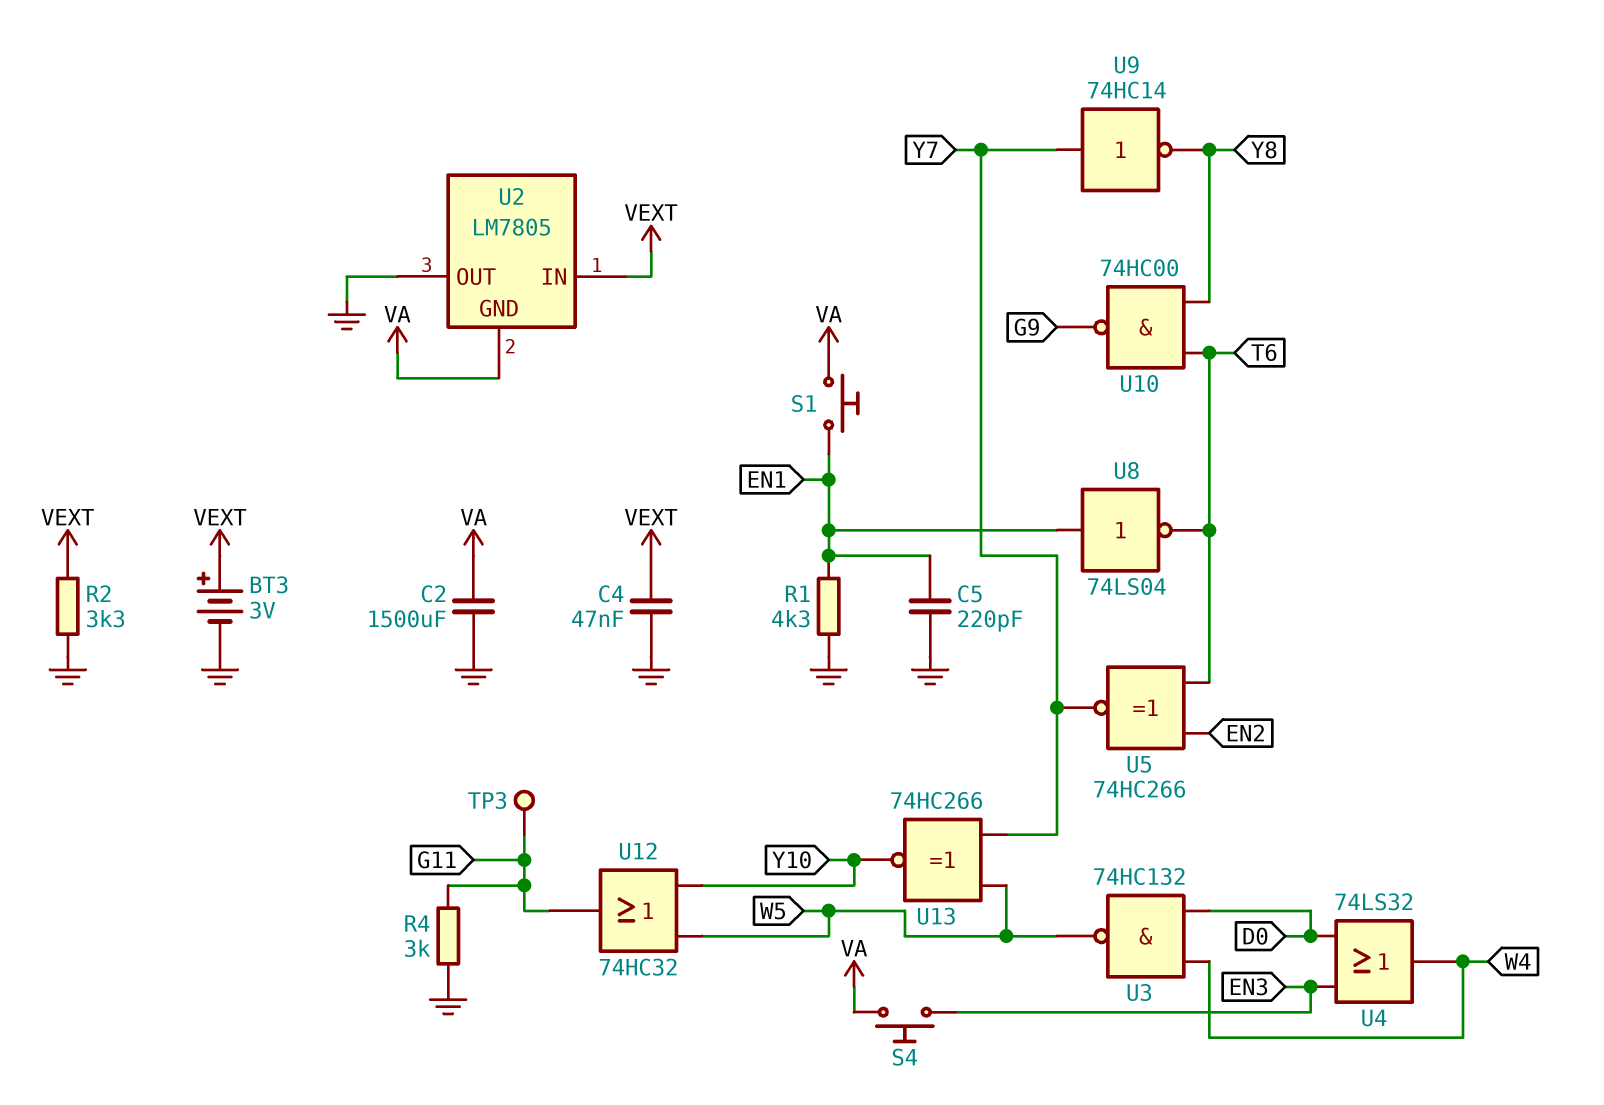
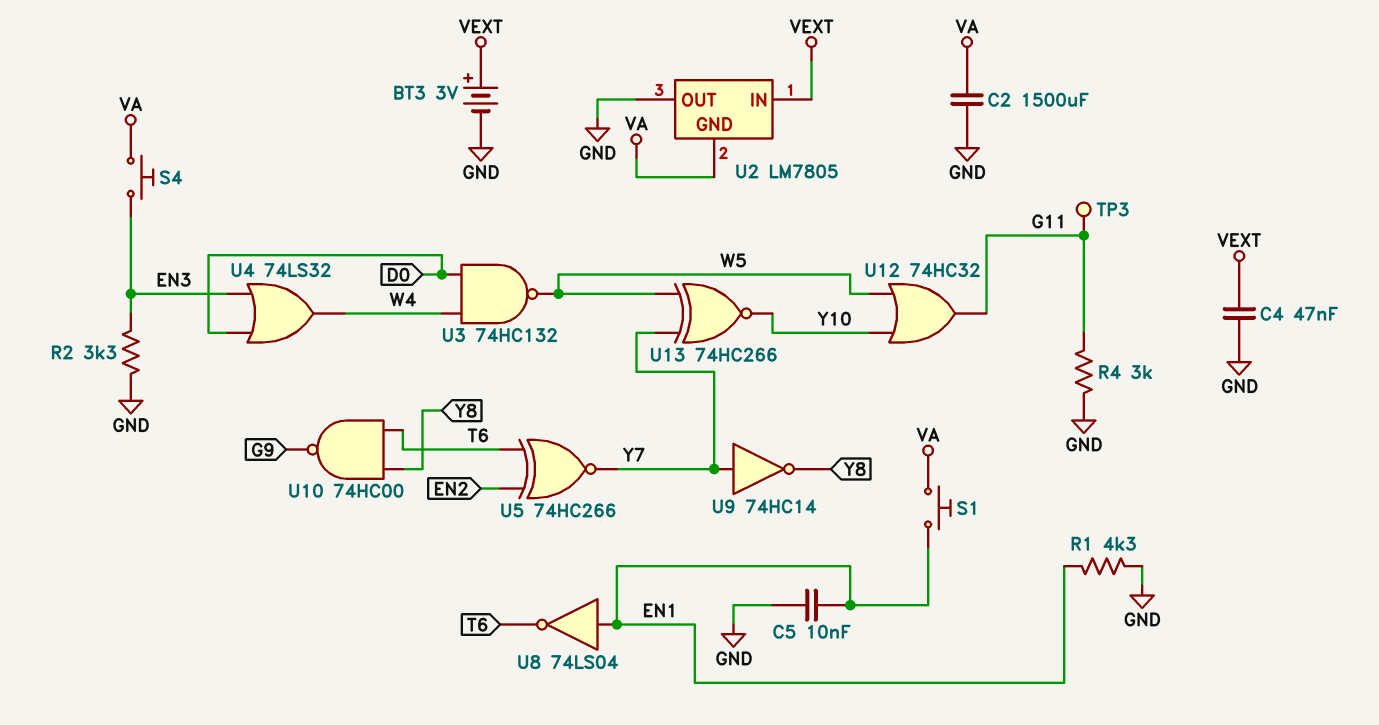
C5: 220pF (EN1, GND) -> 10nF (EN1, GND)
R2: 3.3k (GND, VEXT) -> 3.3k (EN3, GND)

